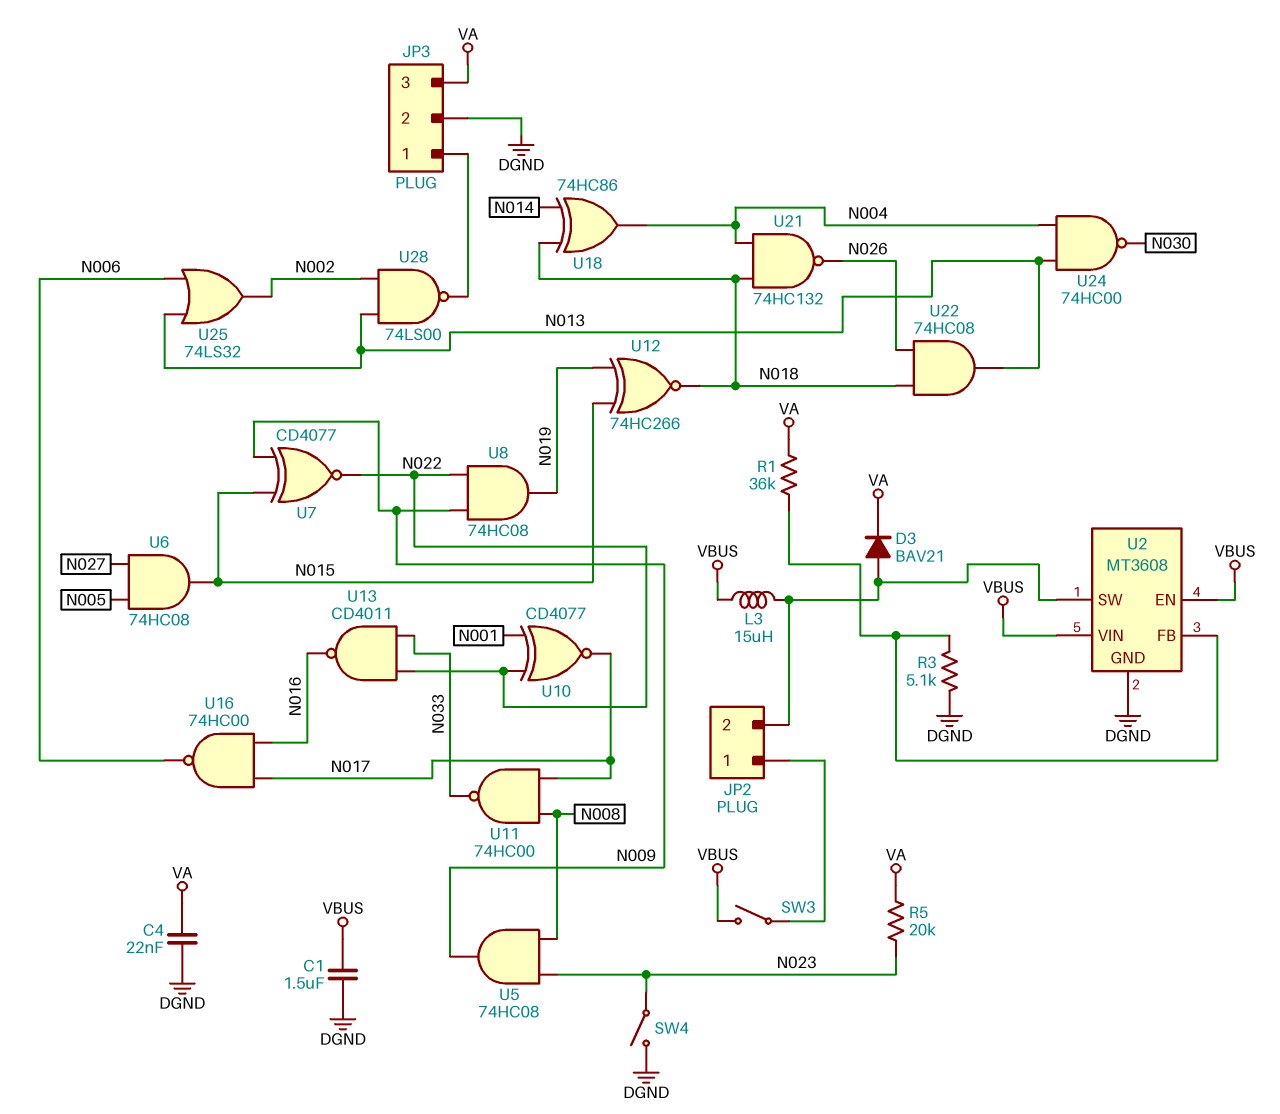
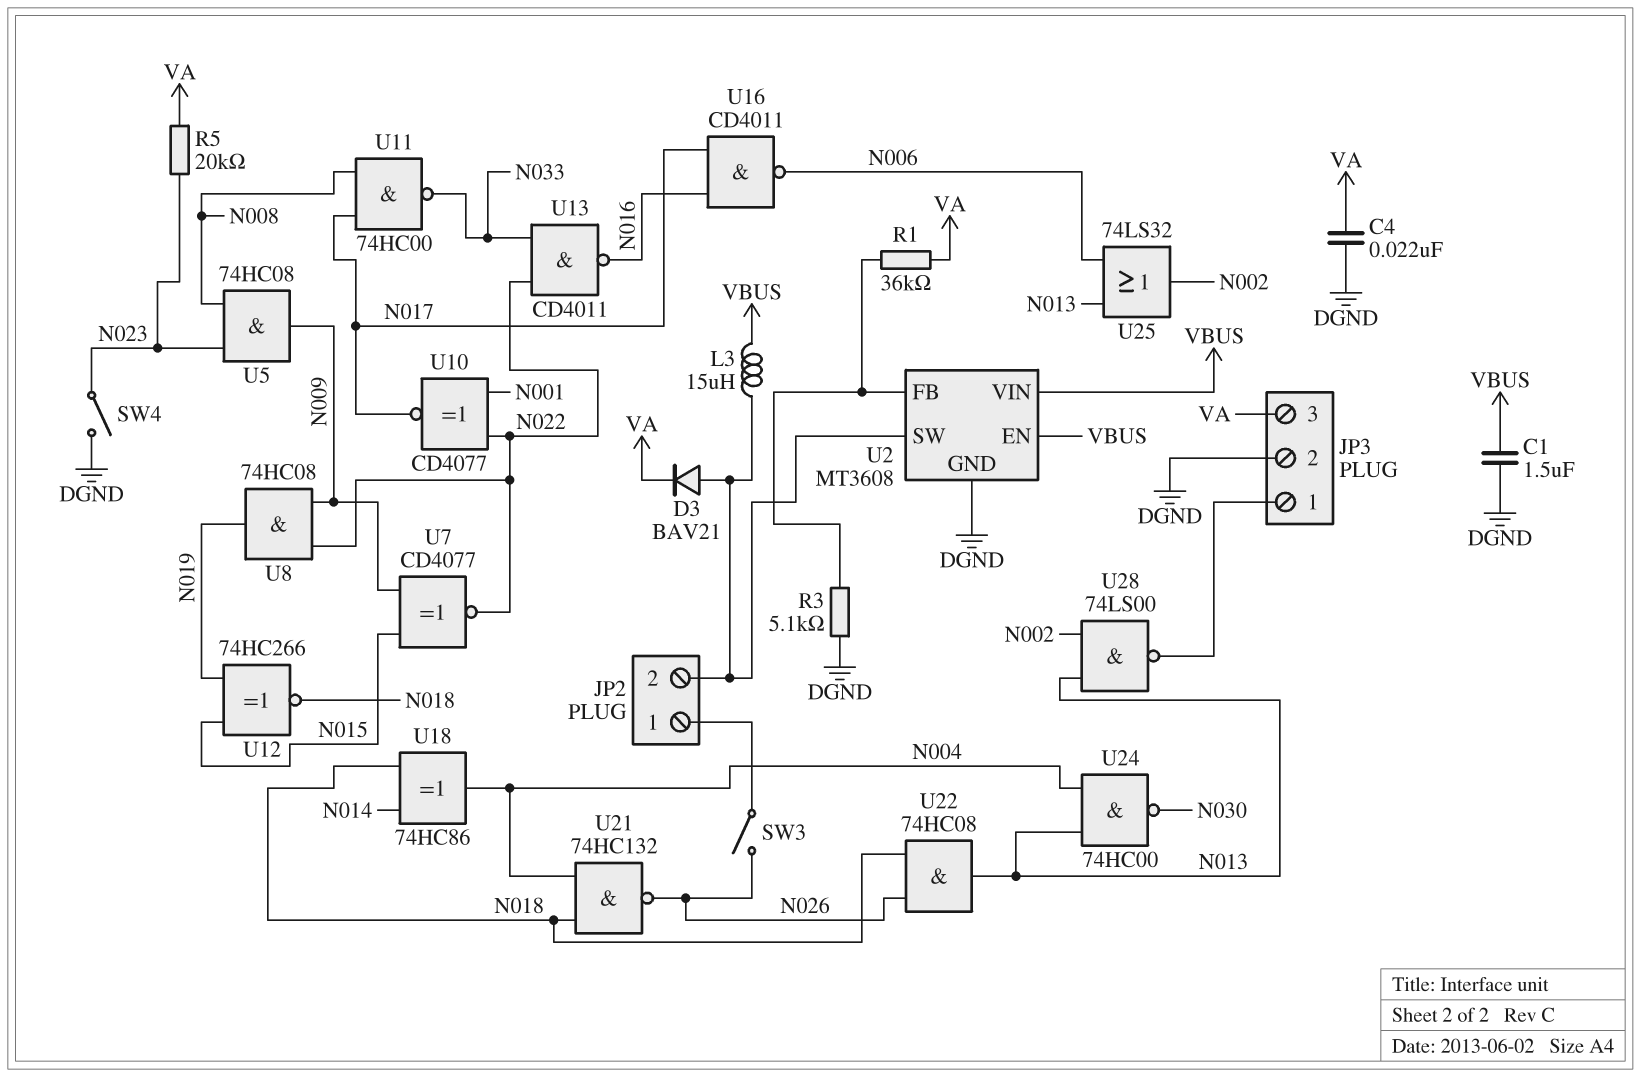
SW3: switch (JP2/1, VBUS) -> switch (JP2/1, N026)
U6: AND 74HC08 (in N005, in N027, out N015) -> none
U16: NAND 74HC00 (in N016, in N017, out N006) -> NAND CD4011 (in N016, in N017, out N006)

